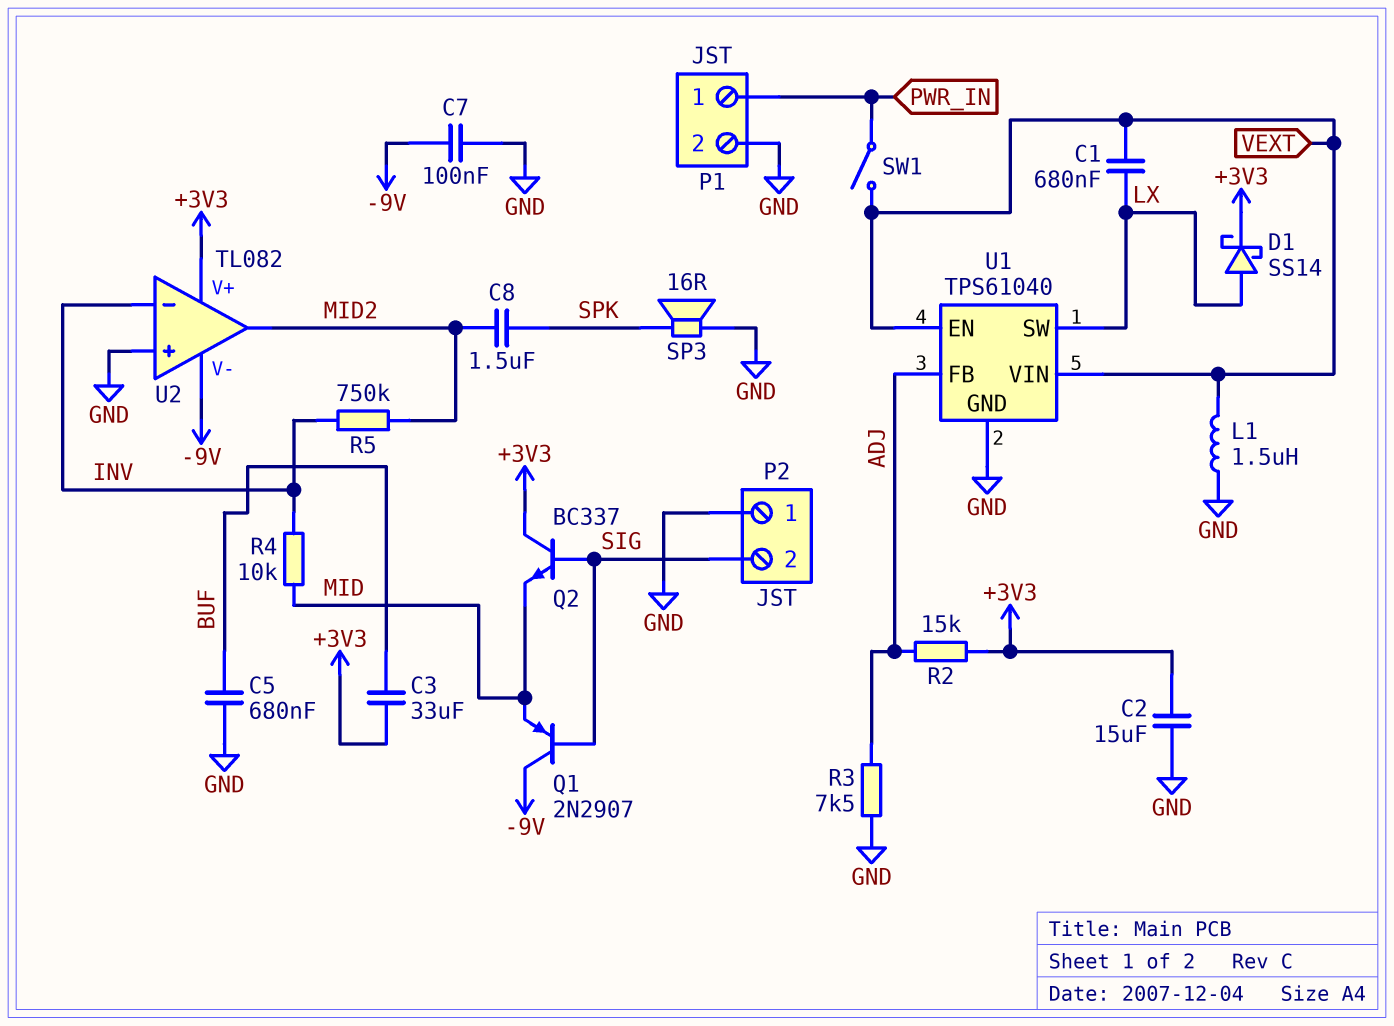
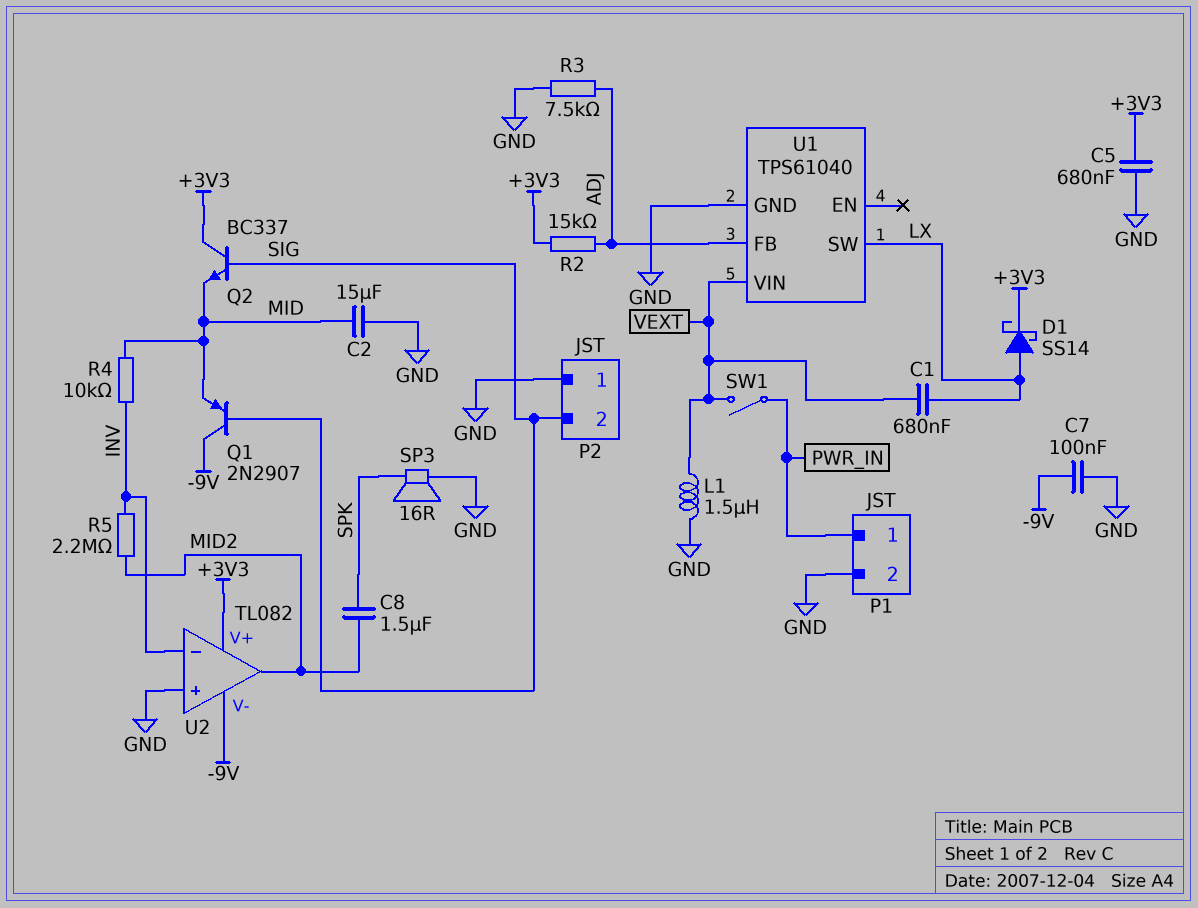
C2: 15uF (+3V3, GND) -> 15uF (GND, MID)
C3: 33uF (+3V3, BUF) -> none
C5: 680nF (BUF, GND) -> 680nF (+3V3, GND)
R5: 750k (INV, MID2) -> 2.2M (INV, MID2)
U1 pin EN: VEXT -> none

